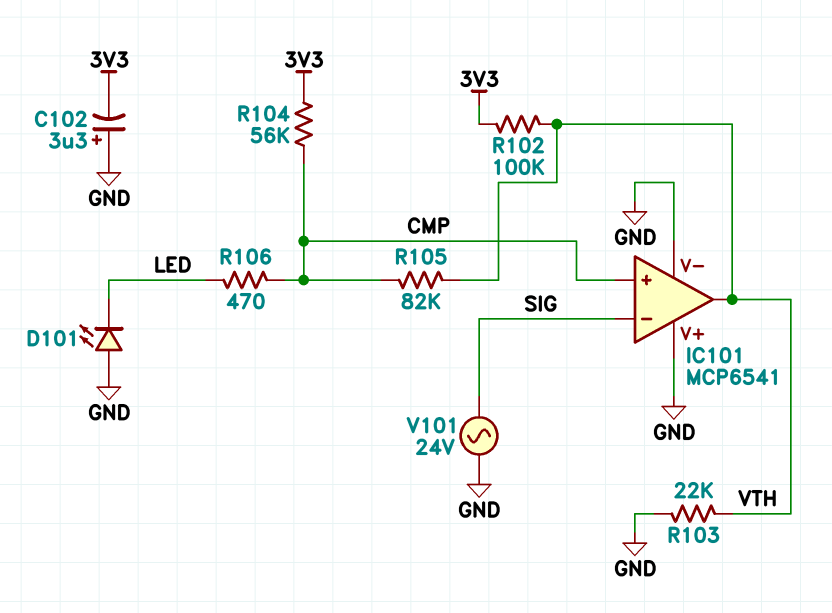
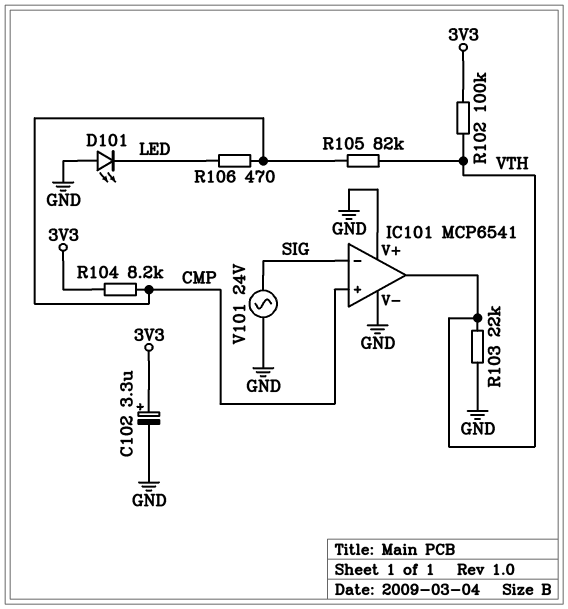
C102: 3.3uF (plus GND, minus 3V3) -> 3.3uF (plus 3V3, minus GND)
R104: 56k (3V3, CMP) -> 8.2k (3V3, CMP)

